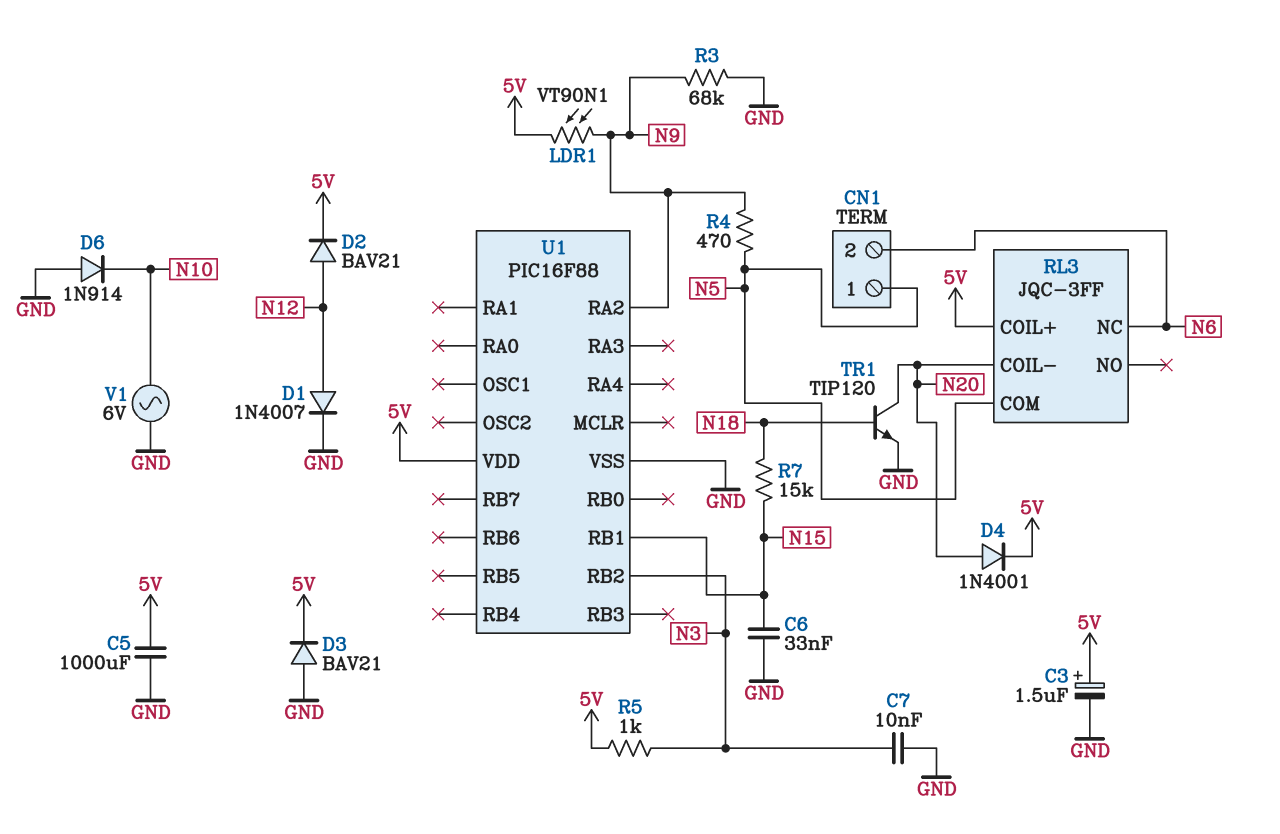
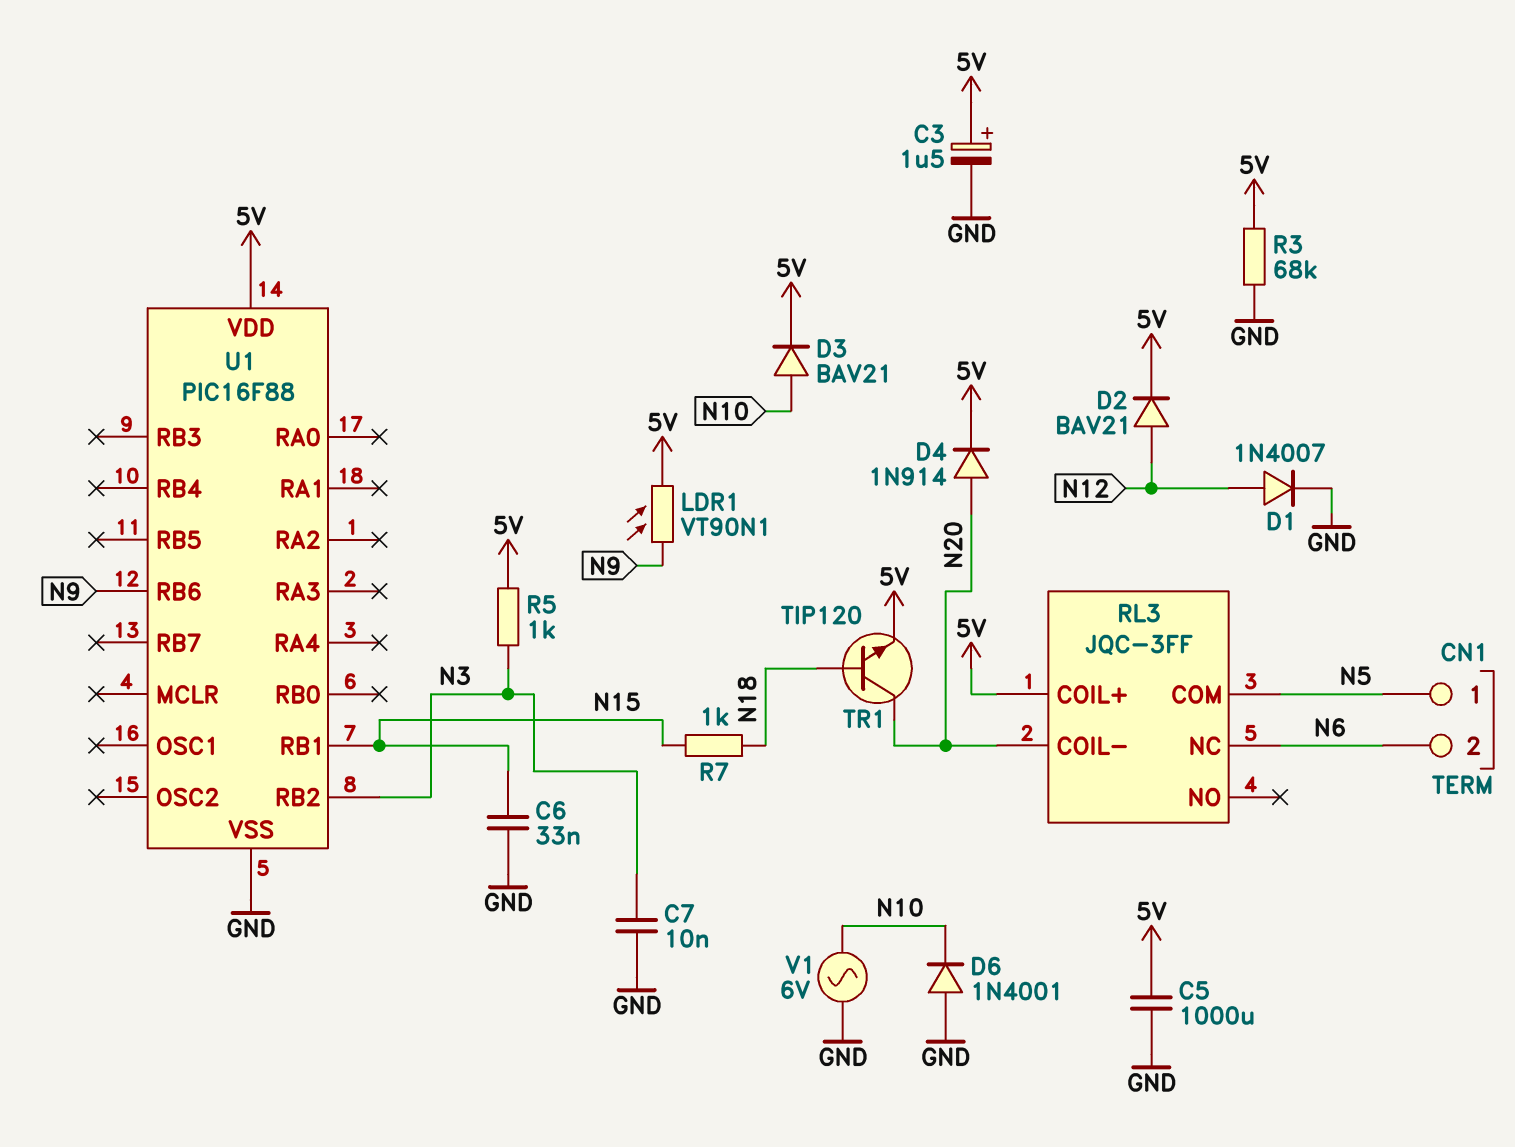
D3: diode BAV21 (A GND, K 5V) -> diode BAV21 (A N10, K 5V)
D4: diode 1N4001 (A N20, K 5V) -> diode 1N914 (A N20, K 5V)
D6: diode 1N914 (A GND, K N10) -> diode 1N4001 (A GND, K N10)
R3: 68k (GND, N9) -> 68k (5V, GND)
R4: 470 (N5, N9) -> none
R7: 15k (N15, N18) -> 1k (N15, N18)
TR1: NPN TIP120 (B N18, C N20, E GND) -> NPN TIP120 (B N18, C N20, E 5V)
U1 pin RA2: N9 -> none
U1 pin RB6: none -> N9

